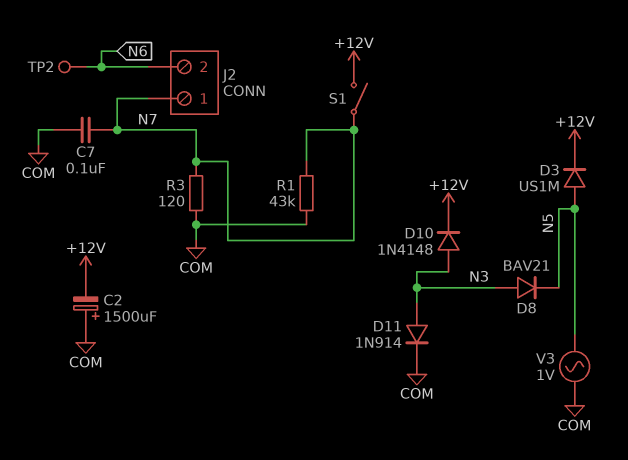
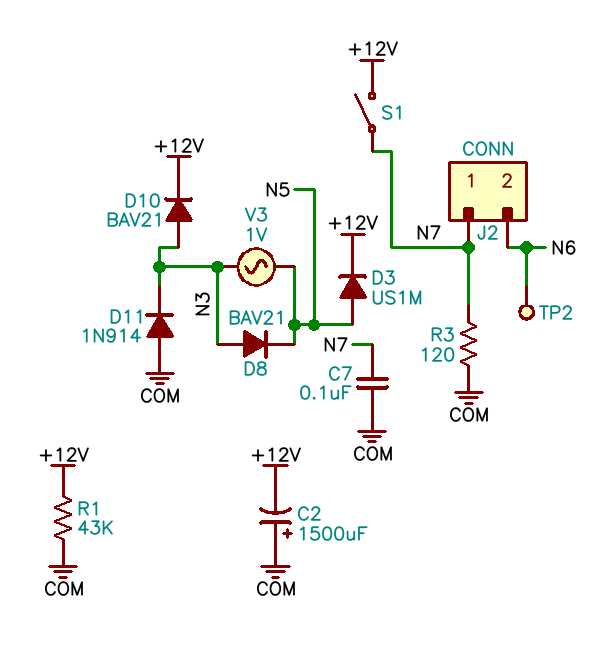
D10: diode 1N4148 (A N3, K +12V) -> diode BAV21 (A N3, K +12V)
D11: diode 1N914 (A N3, K COM) -> diode 1N914 (A COM, K N3)
R1: 43k (COM, N7) -> 43k (+12V, COM)
V3: AC 1V (COM, N5) -> AC 1V (N3, N5)

